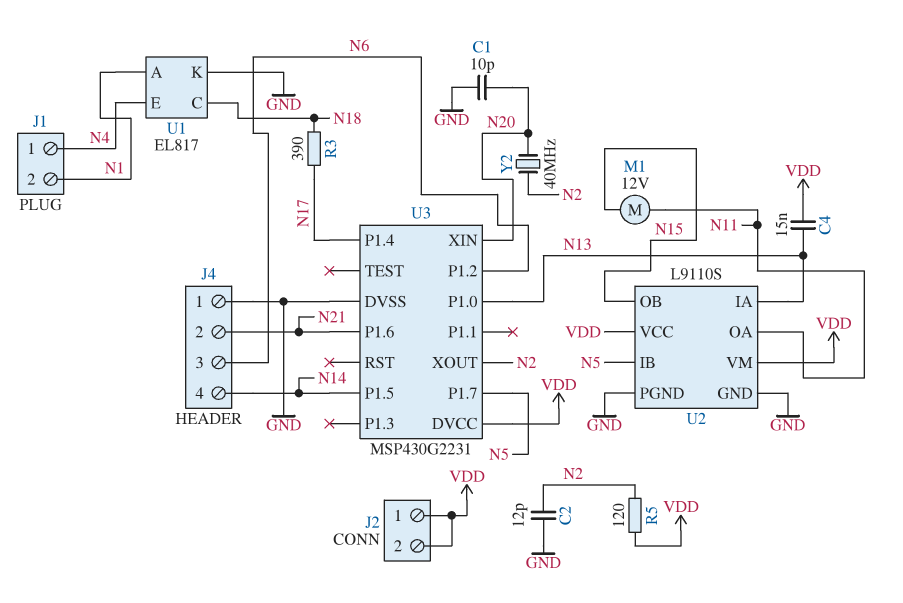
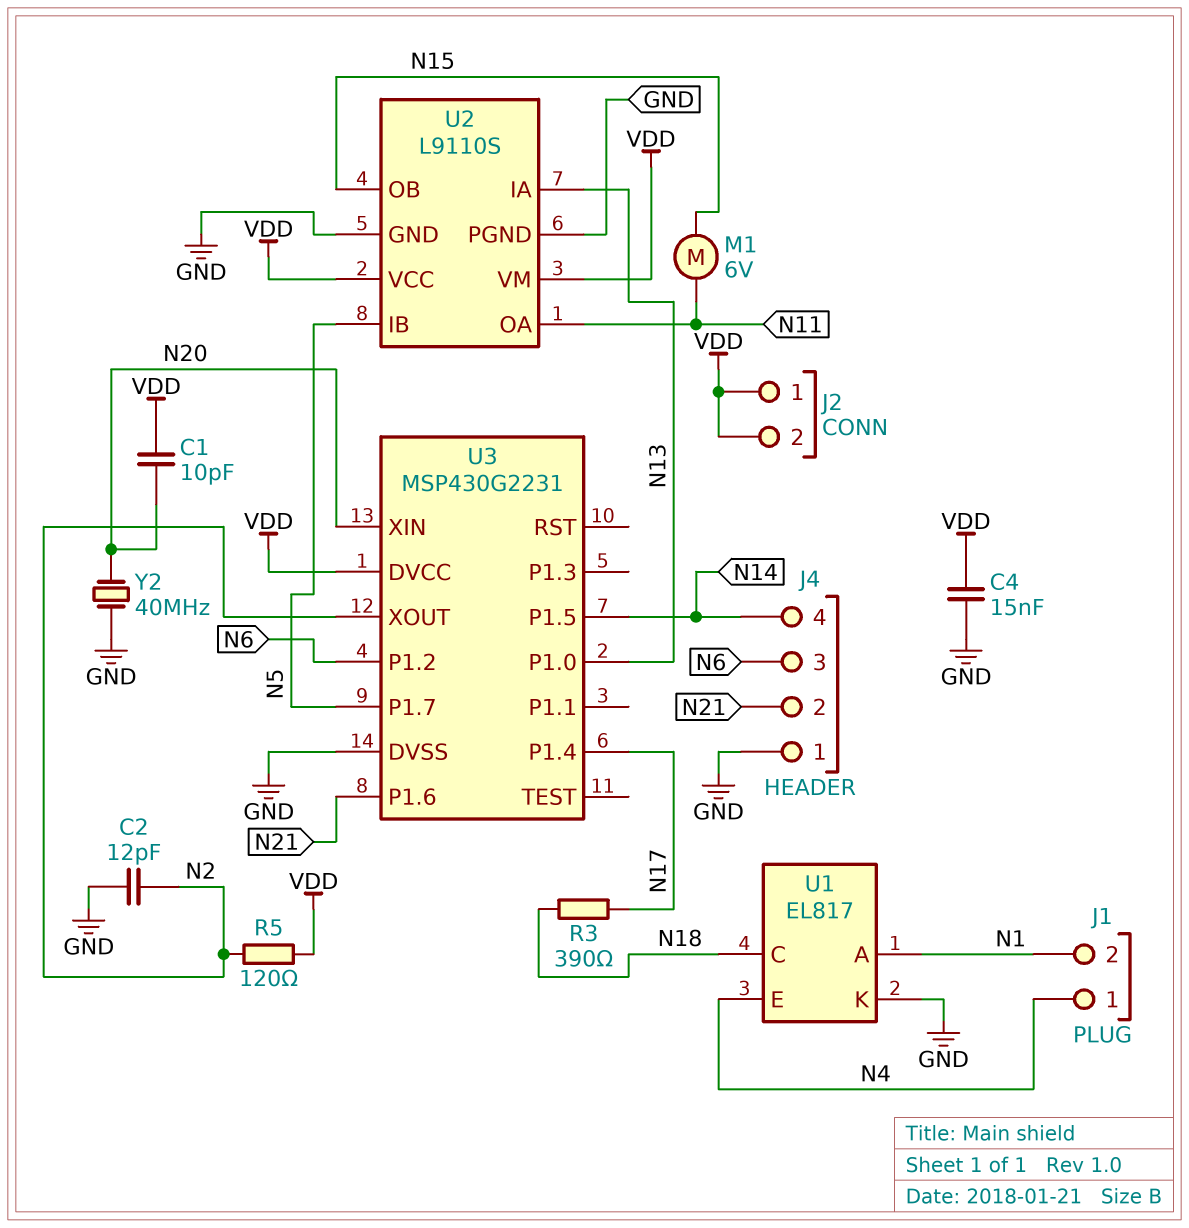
C1: 10pF (GND, N20) -> 10pF (N20, VDD)
C4: 15nF (N13, VDD) -> 15nF (GND, VDD)
M1: motor 12V (N11, N15) -> motor 6V (N11, N15)
Y2: 40MHz (N2, N20) -> 40MHz (GND, N20)

